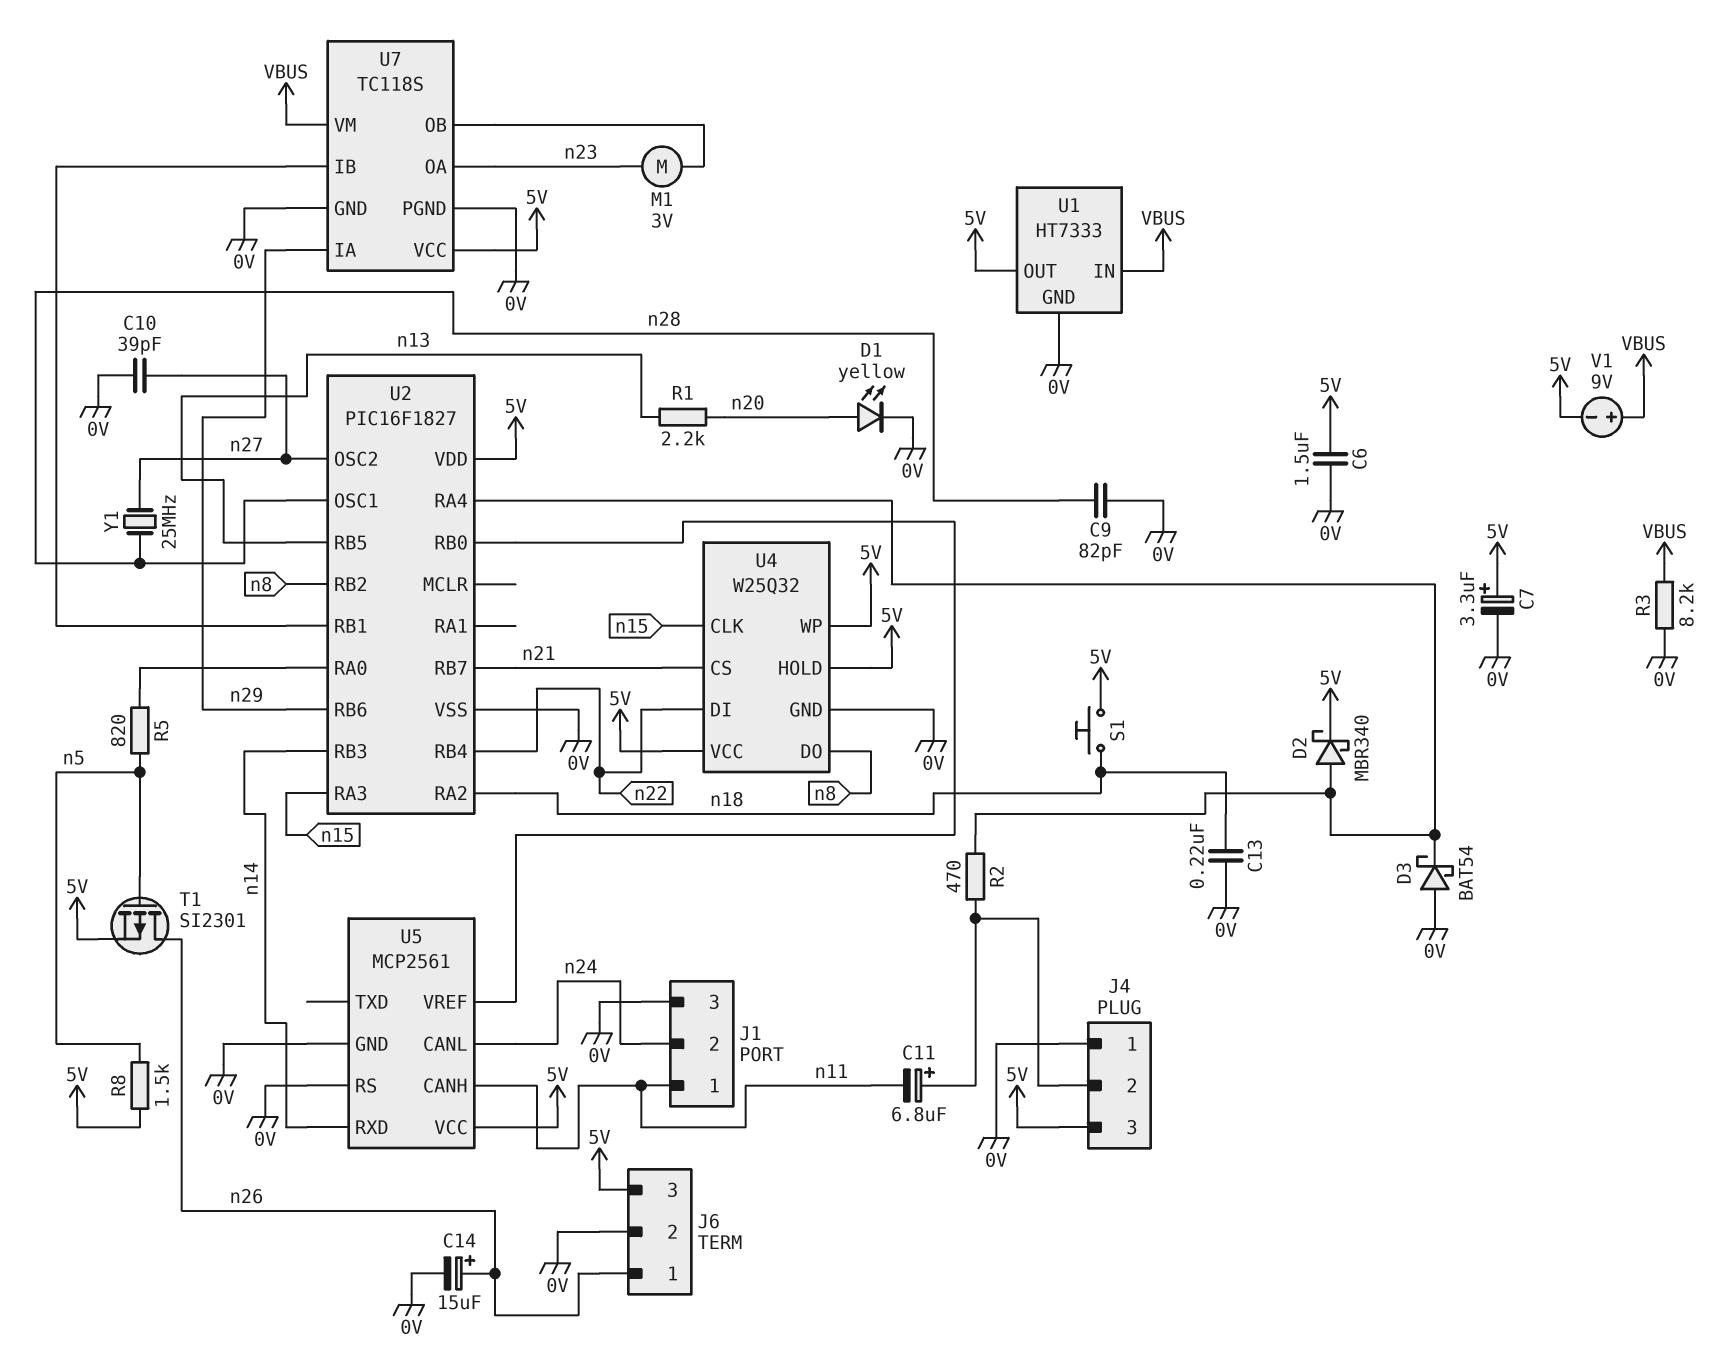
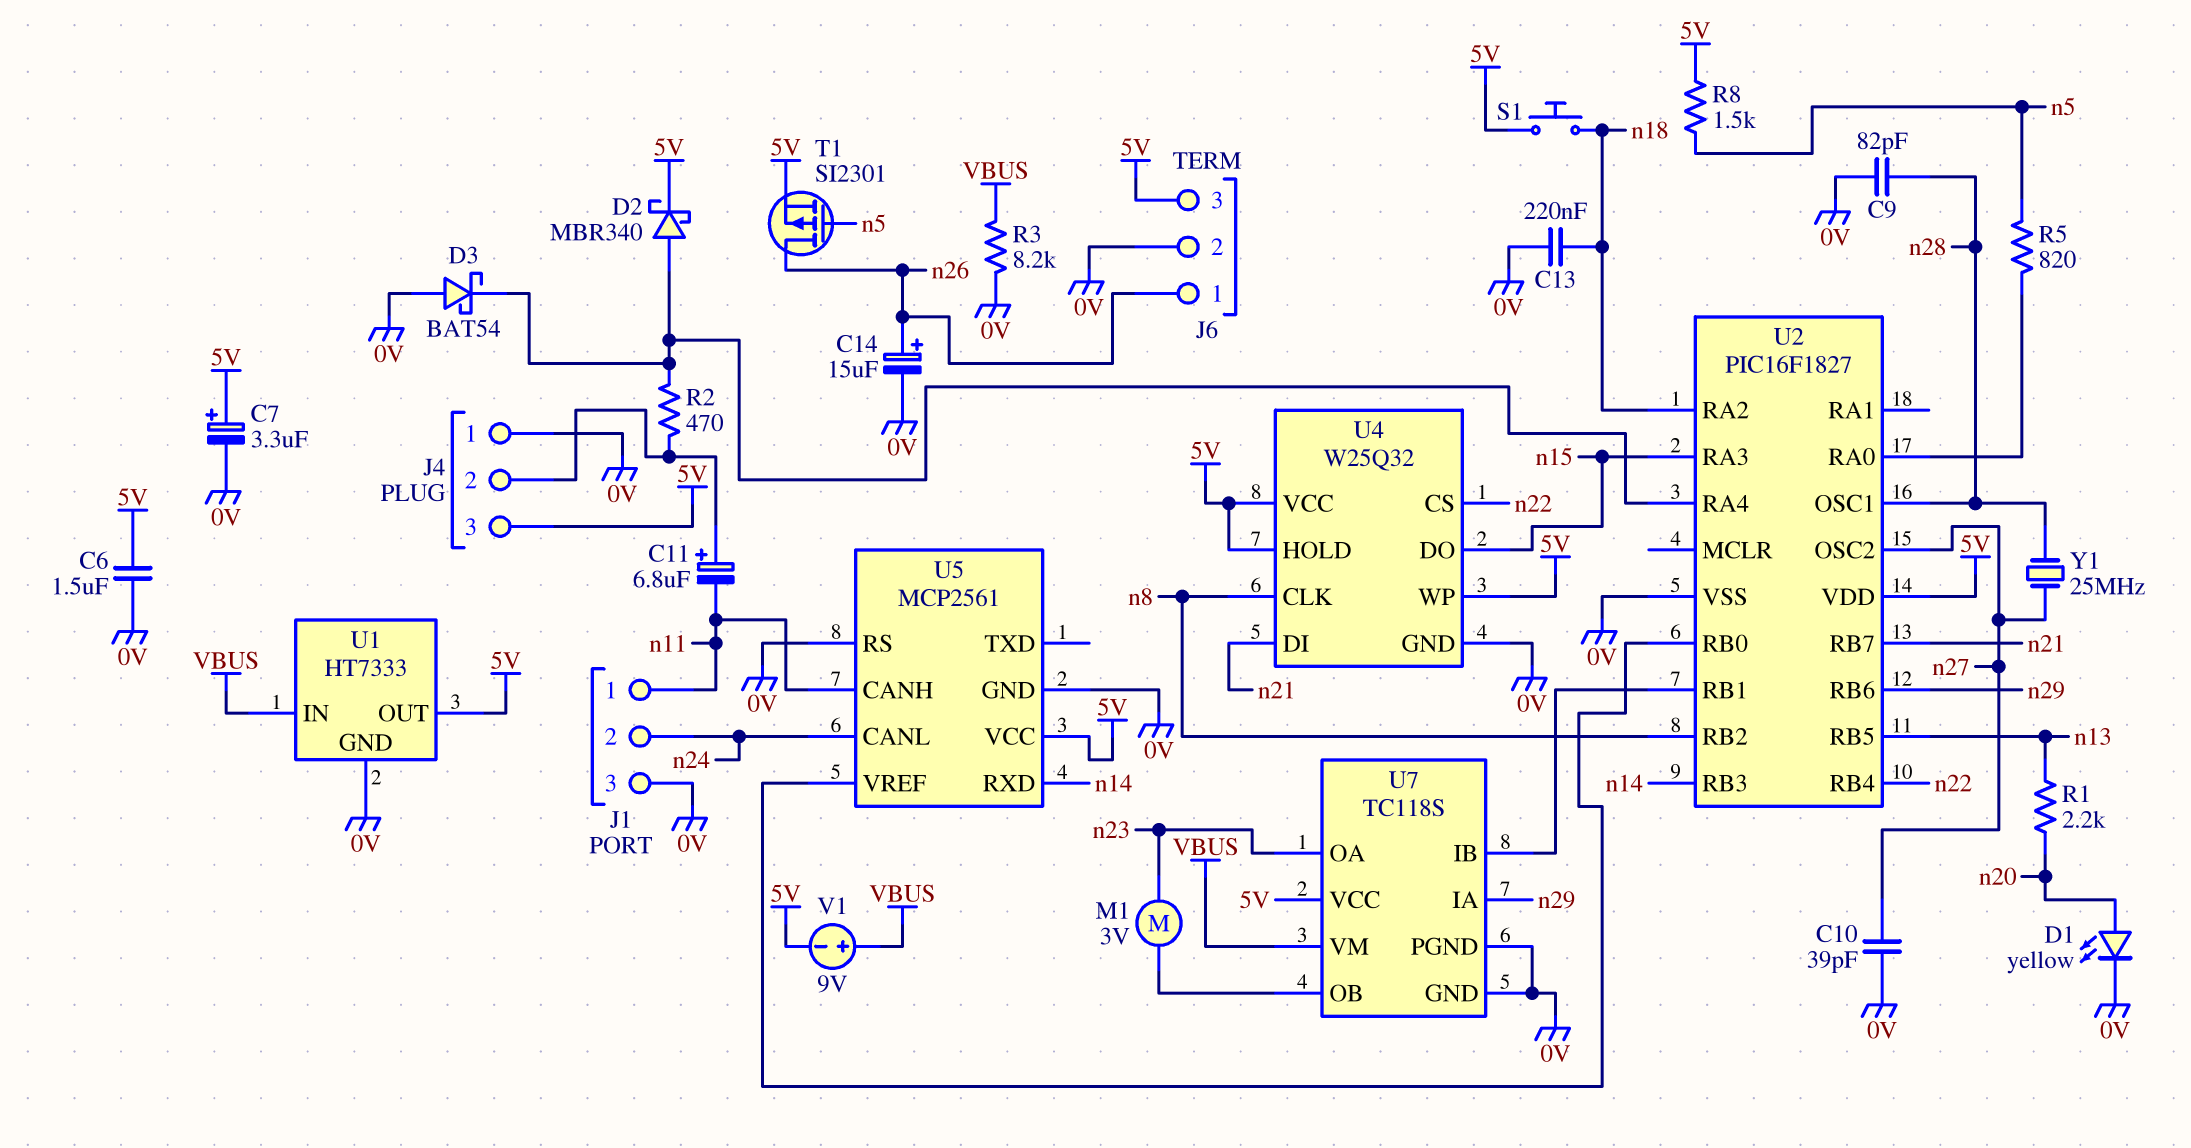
U4 pin CLK: n15 -> n8
U4 pin CS: n21 -> n22
U4 pin DI: n22 -> n21
U4 pin DO: n8 -> n15

